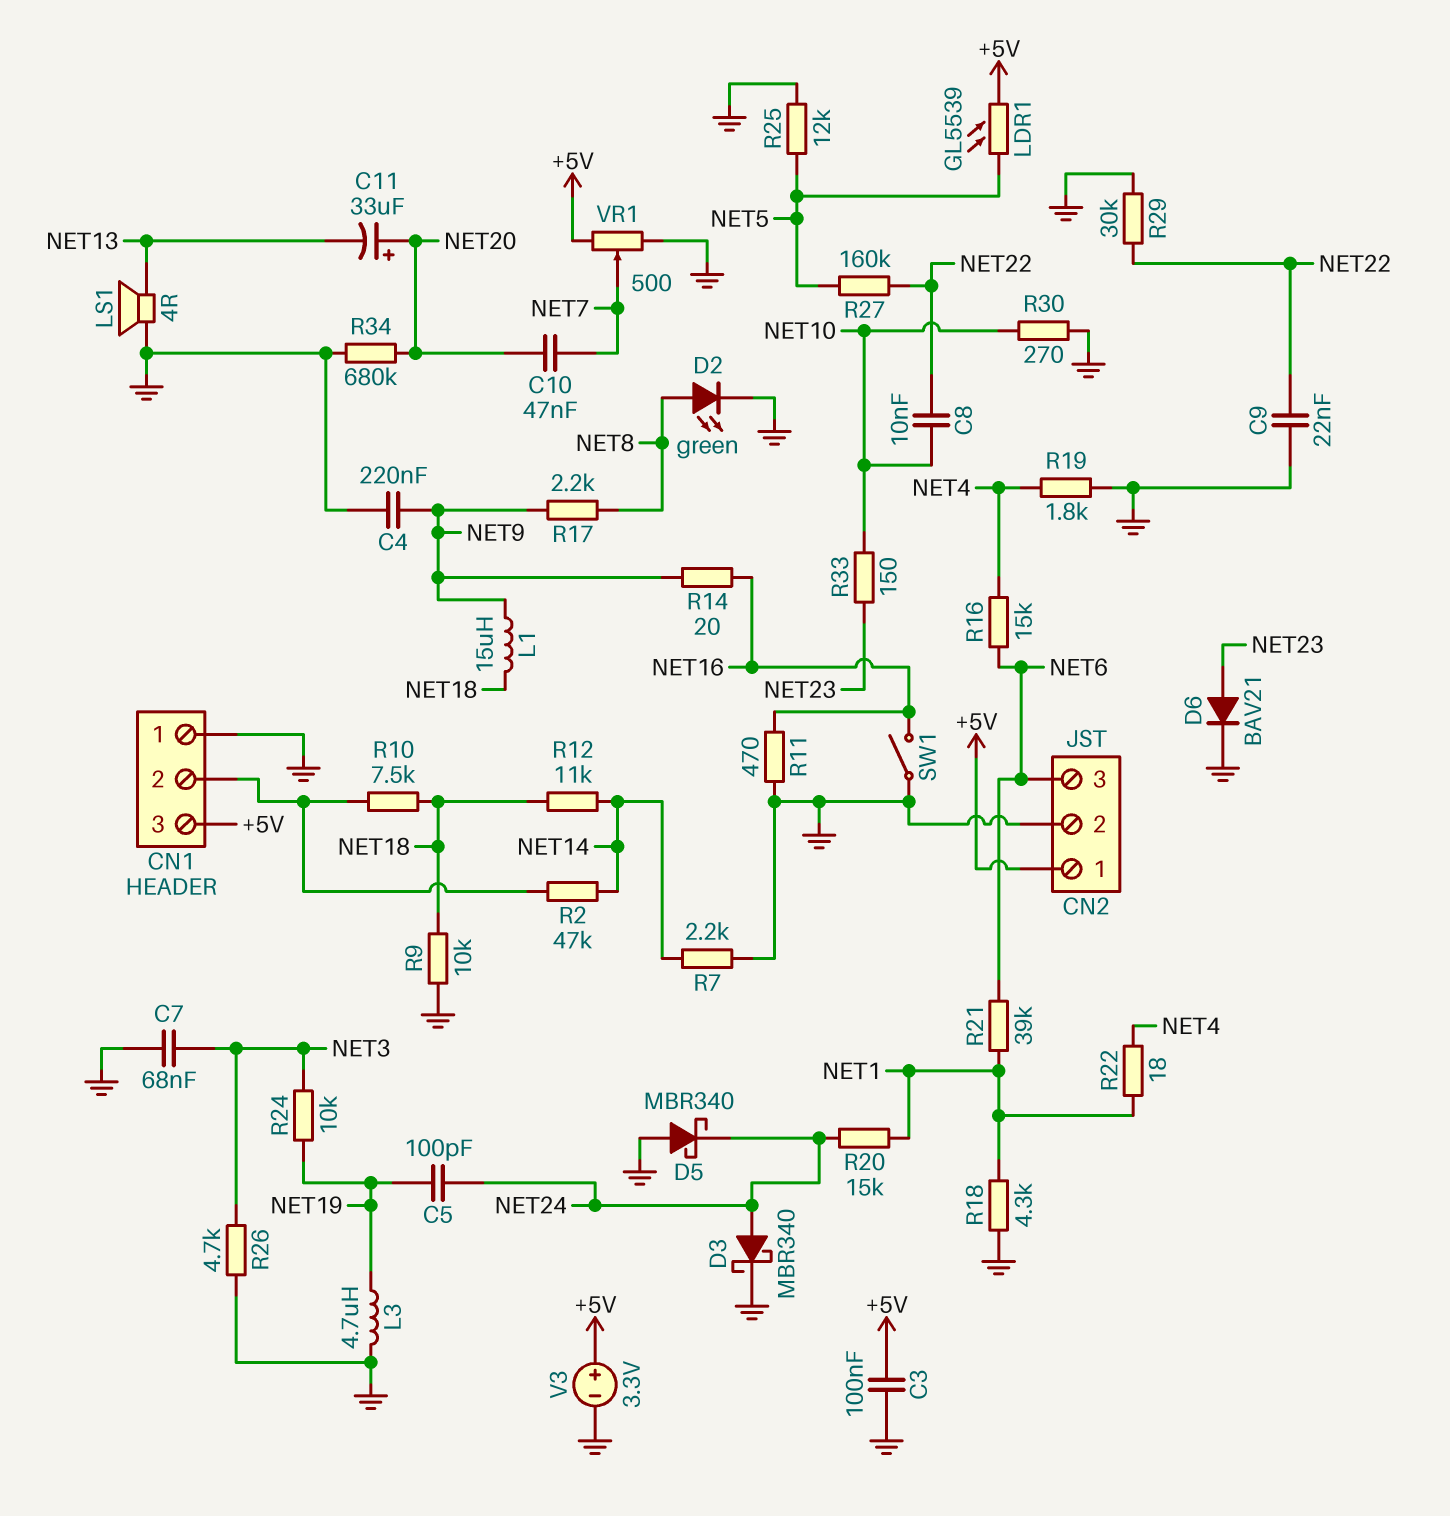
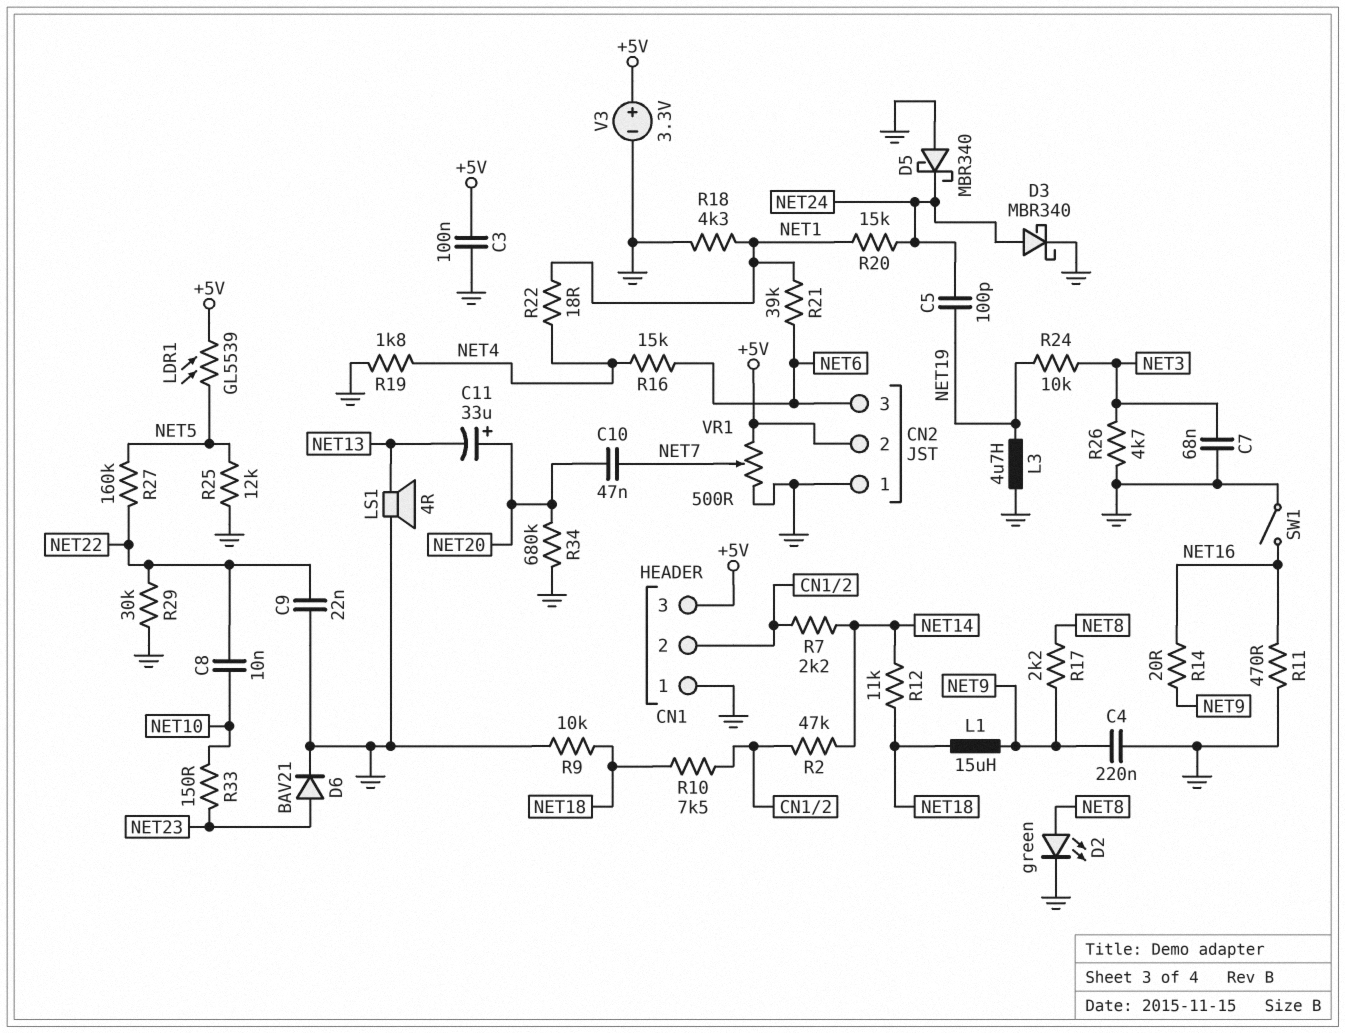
CN2 pin 1: +5V -> GND
CN2 pin 2: GND -> +5V
R7: 2.2k (GND, NET14) -> 2.2k (CN1/2, NET14)
R30: 270 (GND, NET10) -> none

